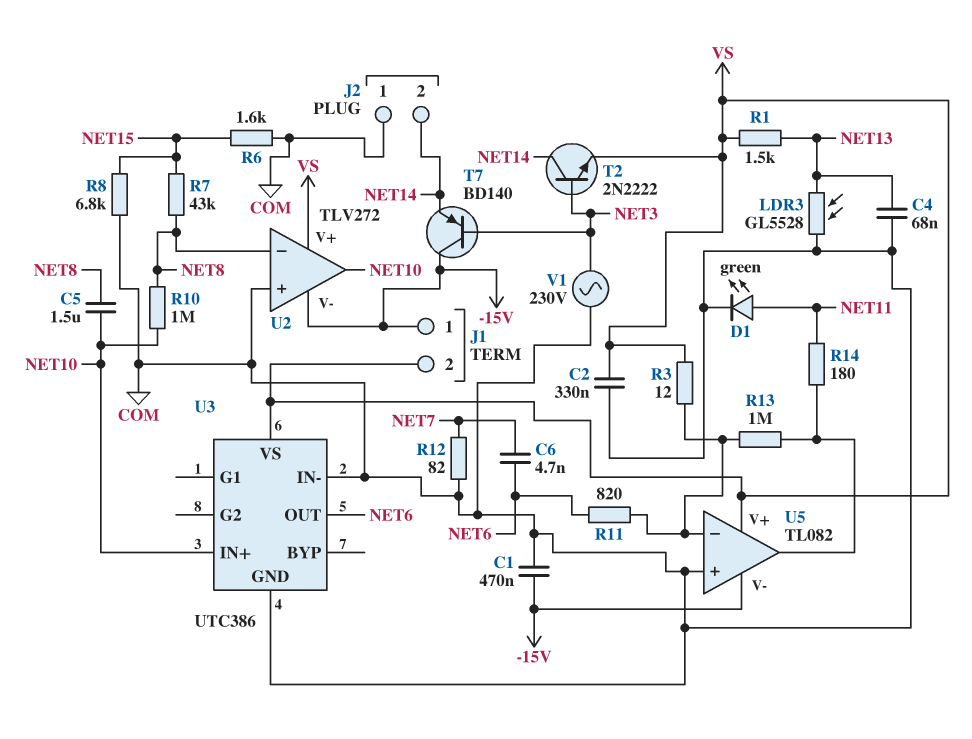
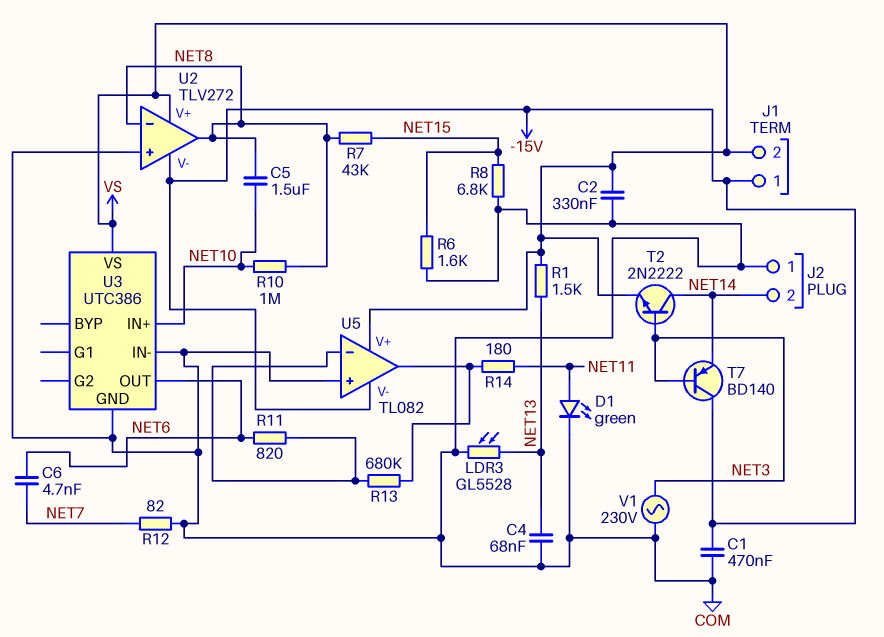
R3: 12 (U5/in-, VS) -> none
R13: 1M (U5/in-, U5/out) -> 680k (U5/in-, U5/out)
U2 pin out: NET10 -> NET8

